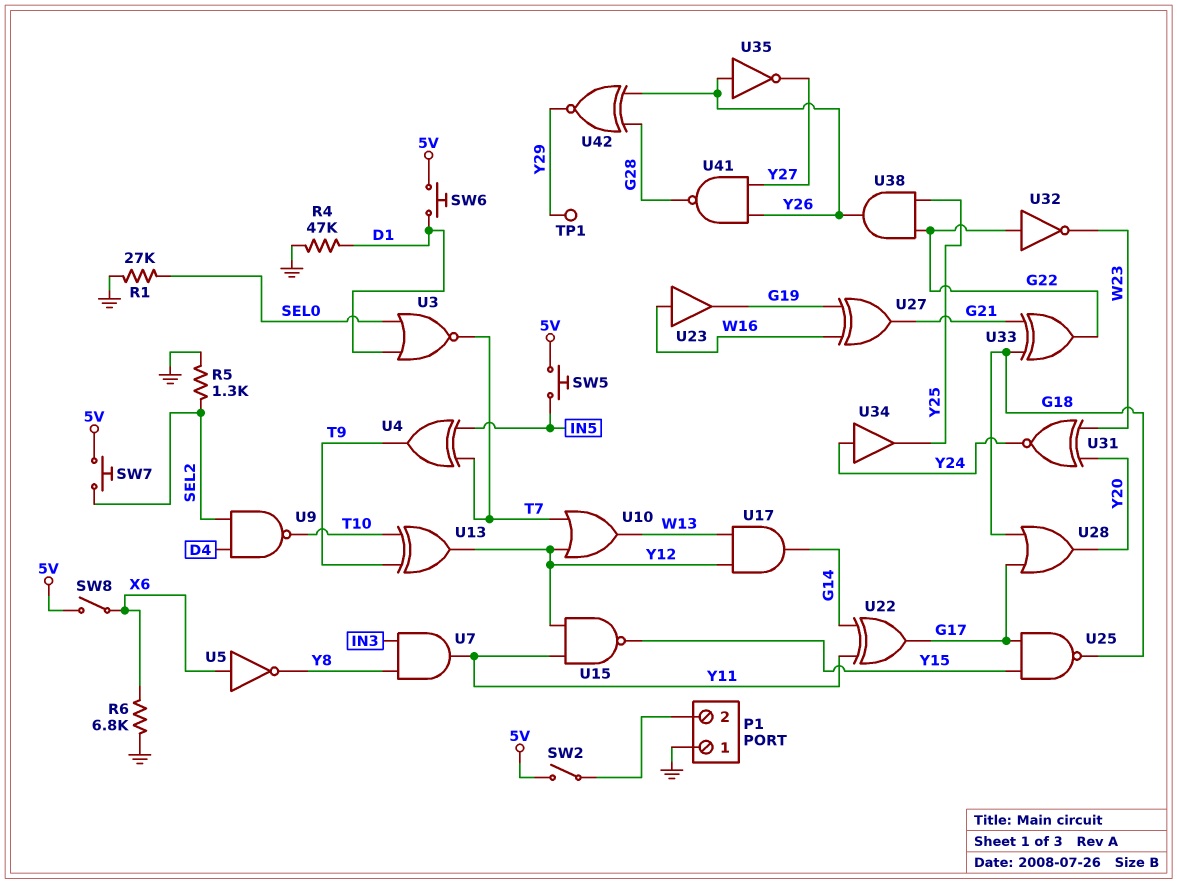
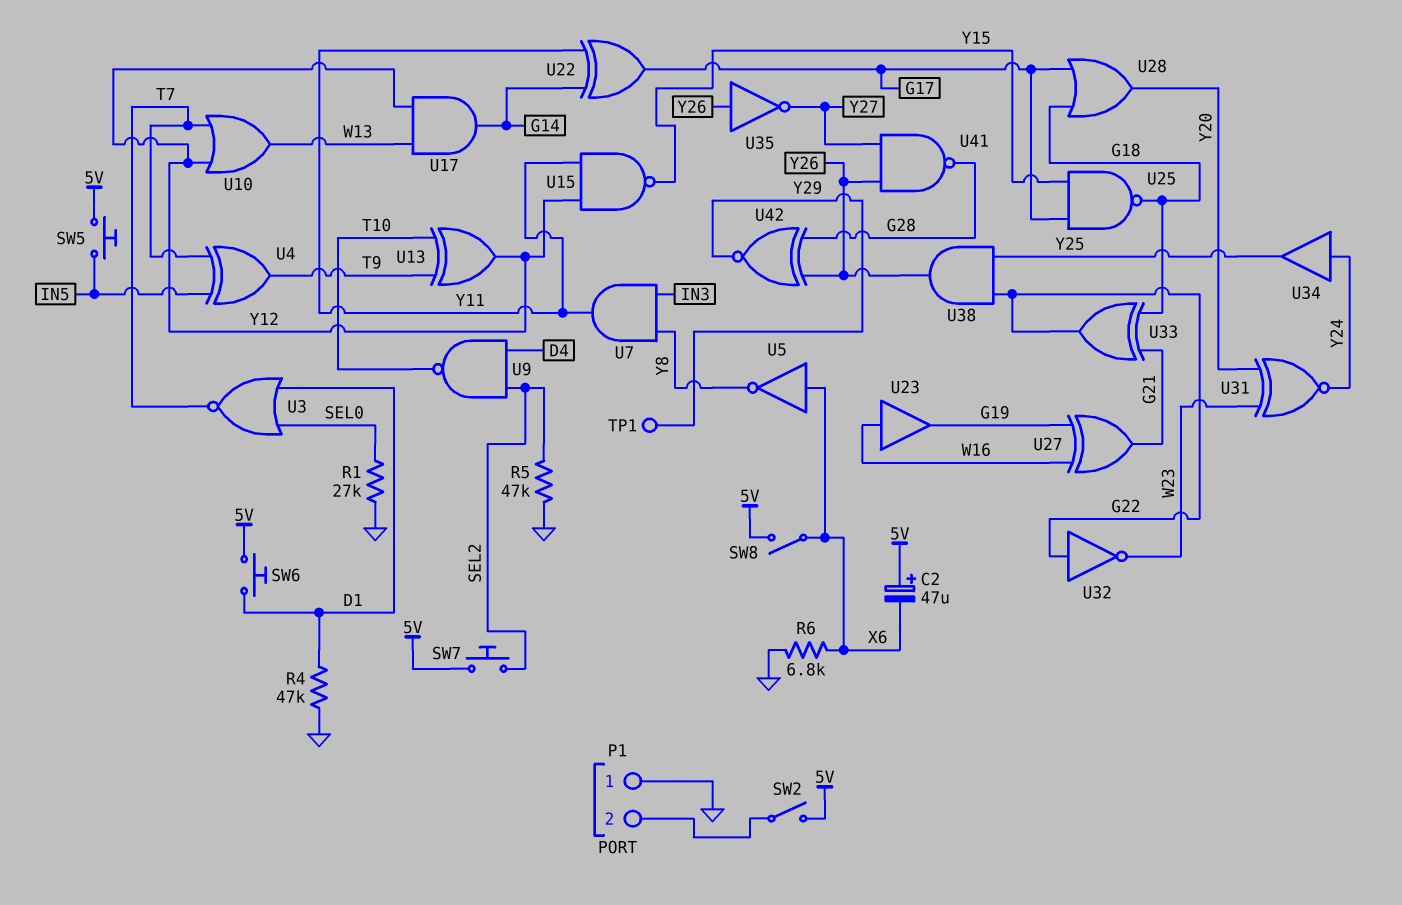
C2: none -> 47uF (plus 5V, minus X6)
R5: 1.3k (GND, SEL2) -> 47k (GND, SEL2)

